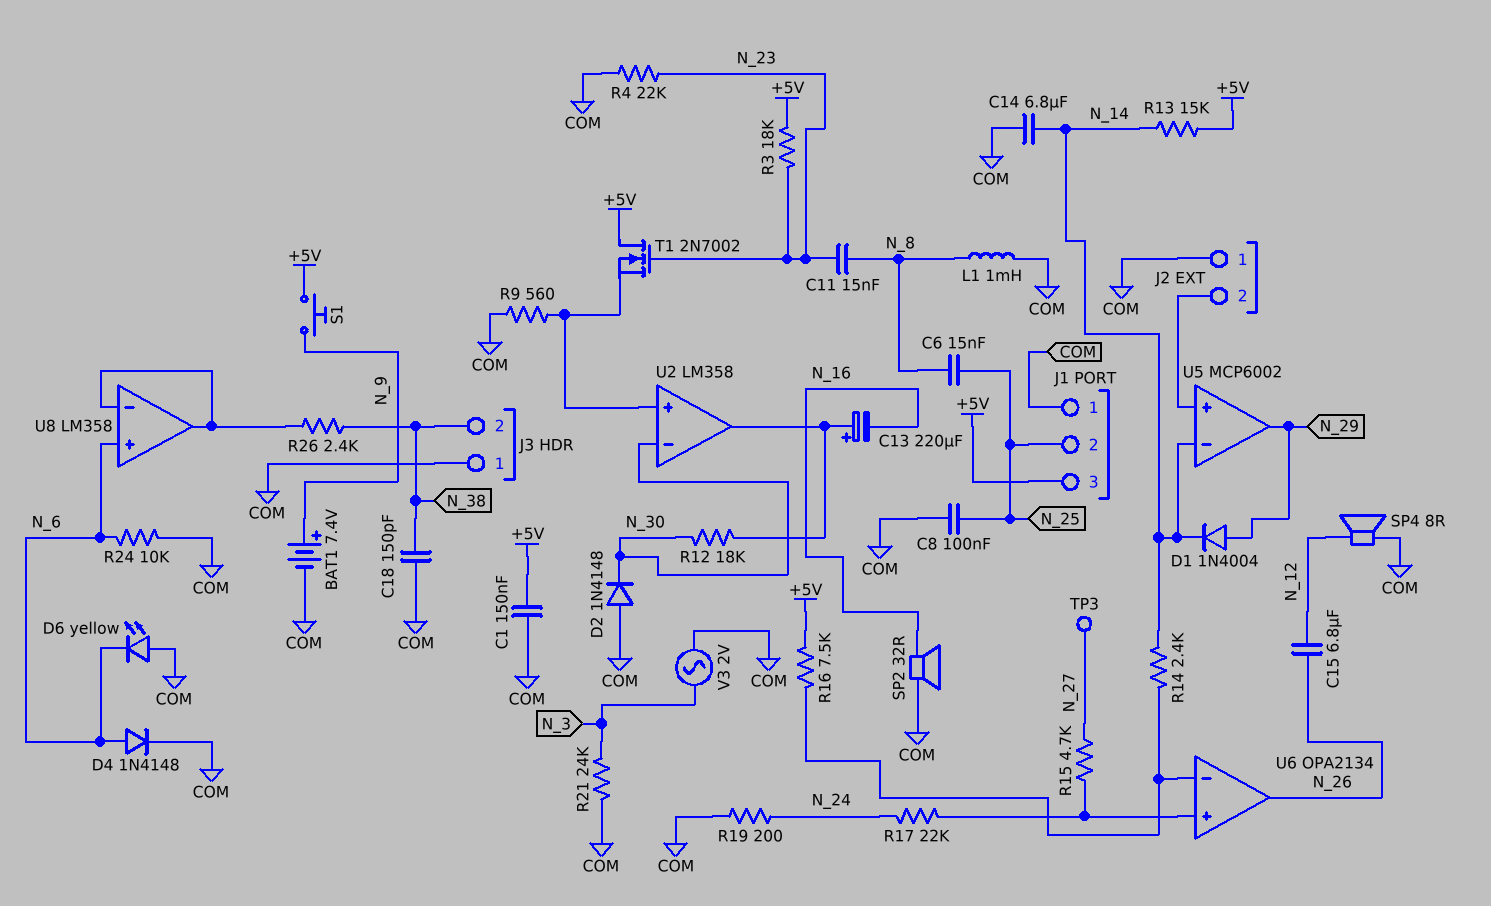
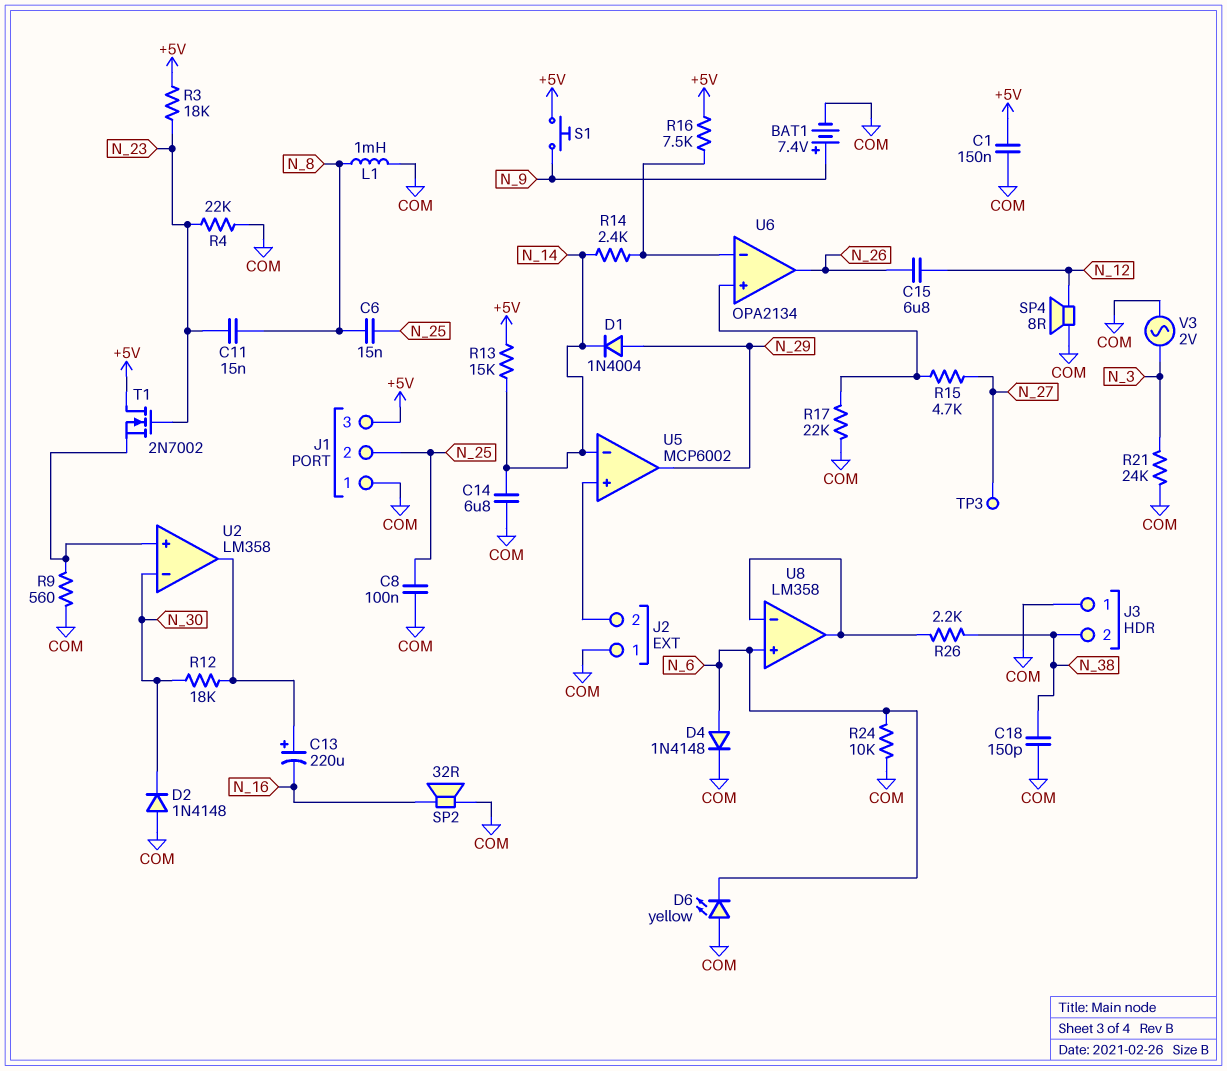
R17: 22k (N_24, U6/in+) -> 22k (COM, U6/in+)
R19: 200 (COM, N_24) -> none
R26: 2.4k (N_38, U8/in-) -> 2.2k (N_38, U8/in-)

